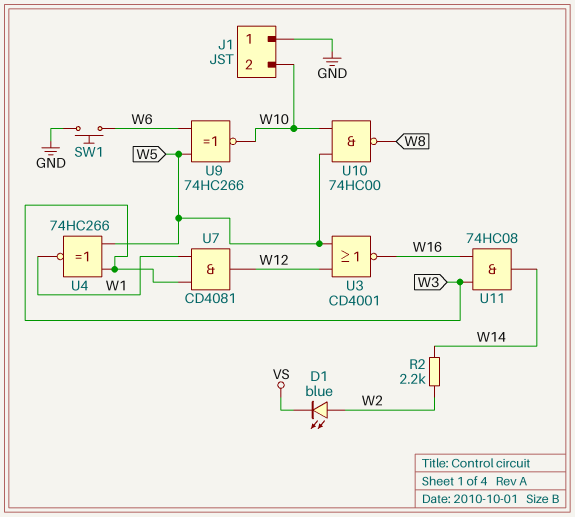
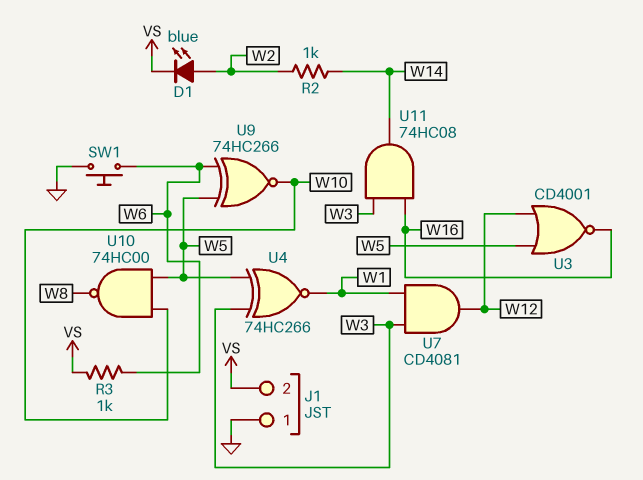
J1 pin 2: W10 -> VS
R2: 2.2k (W2, W14) -> 1k (W2, W14)
R3: none -> 1k (VS, W6)

